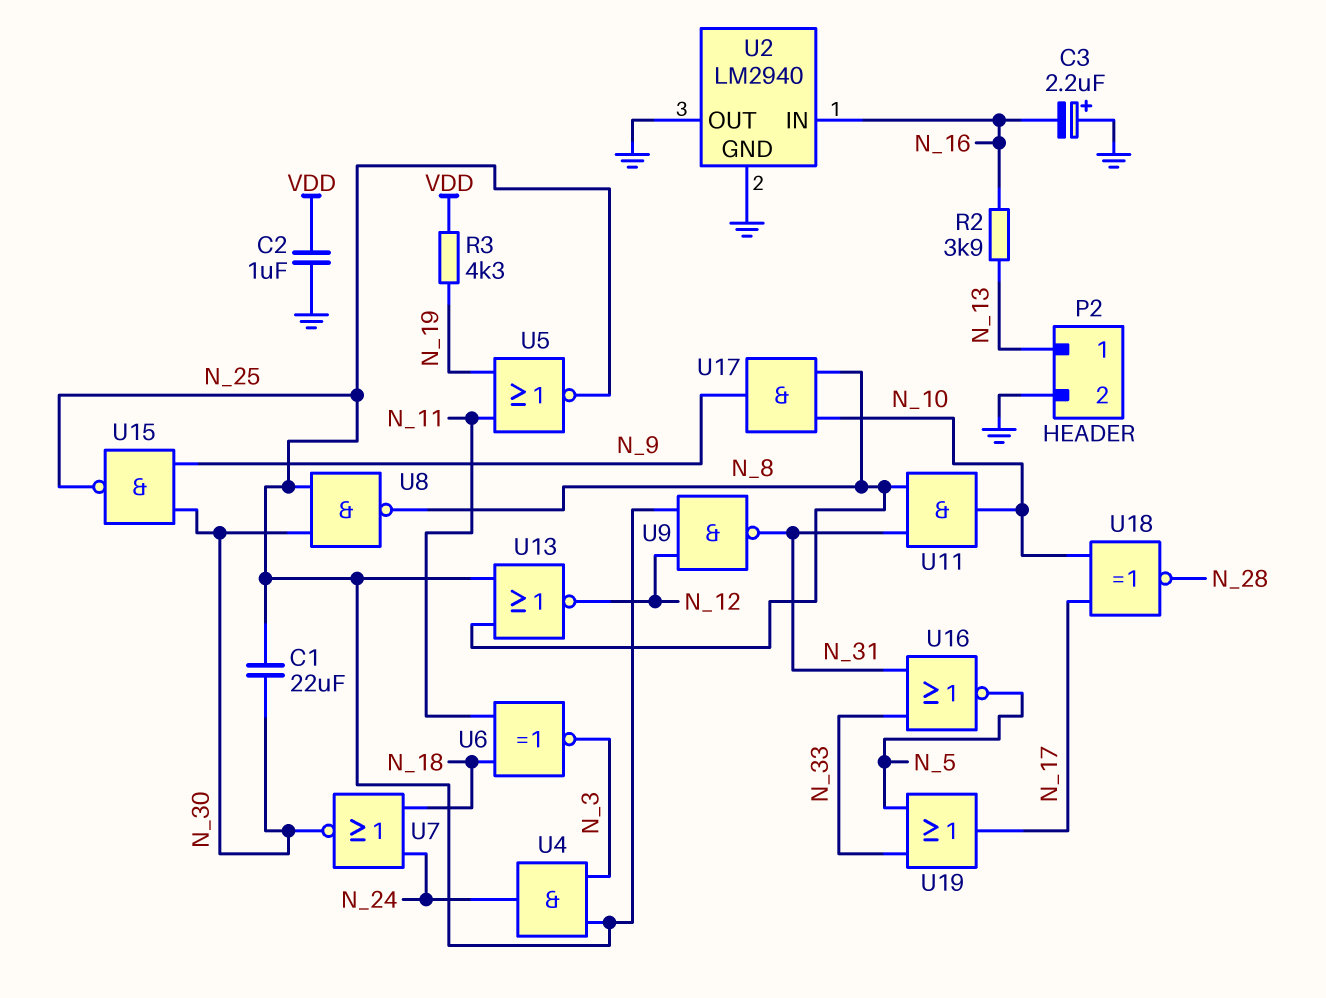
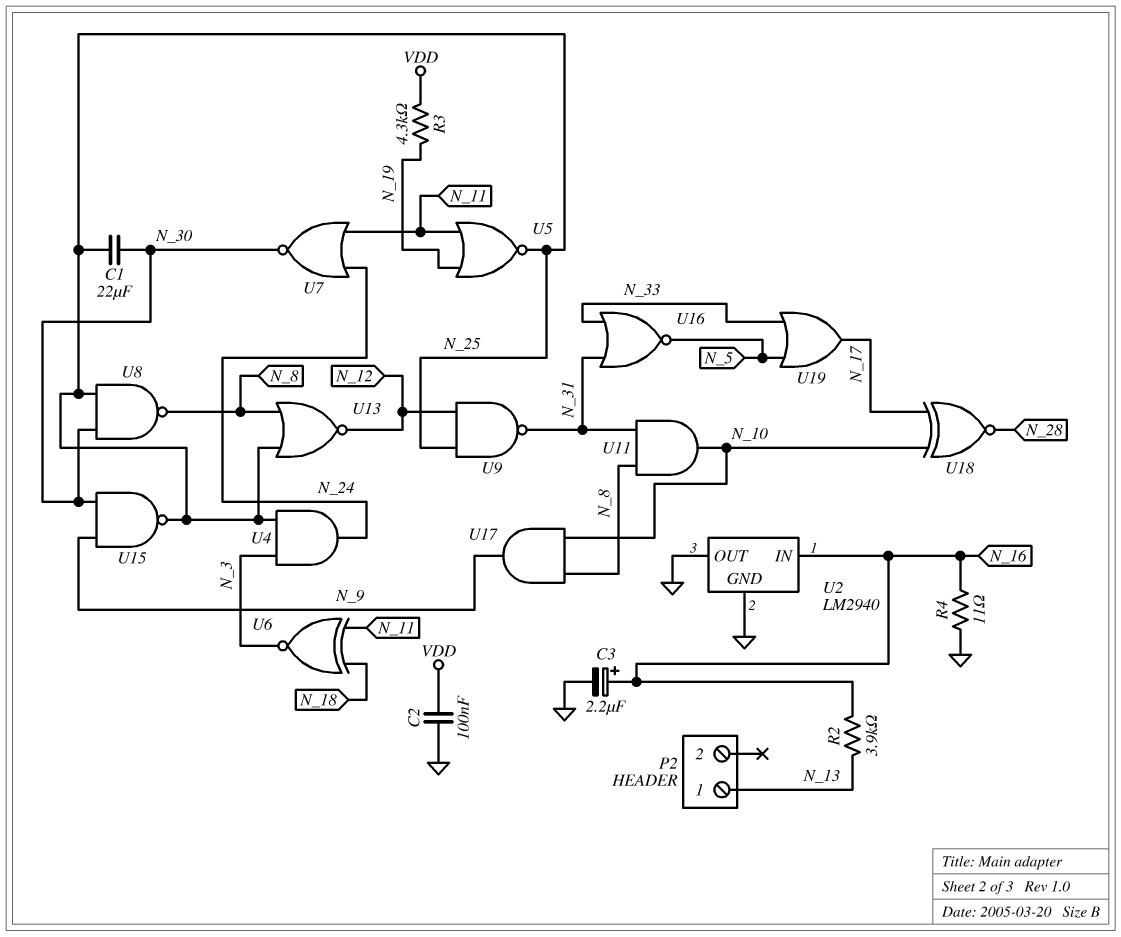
C2: 1uF (GND, VDD) -> 100nF (GND, VDD)
C3: 2.2uF (plus GND, minus N_16) -> 2.2uF (plus N_16, minus GND)
P2 pin 2: GND -> none
R4: none -> 11 (GND, N_16)
U7: NOR (in N_18, in N_24, out N_30) -> NOR (in N_11, in N_24, out N_30)

